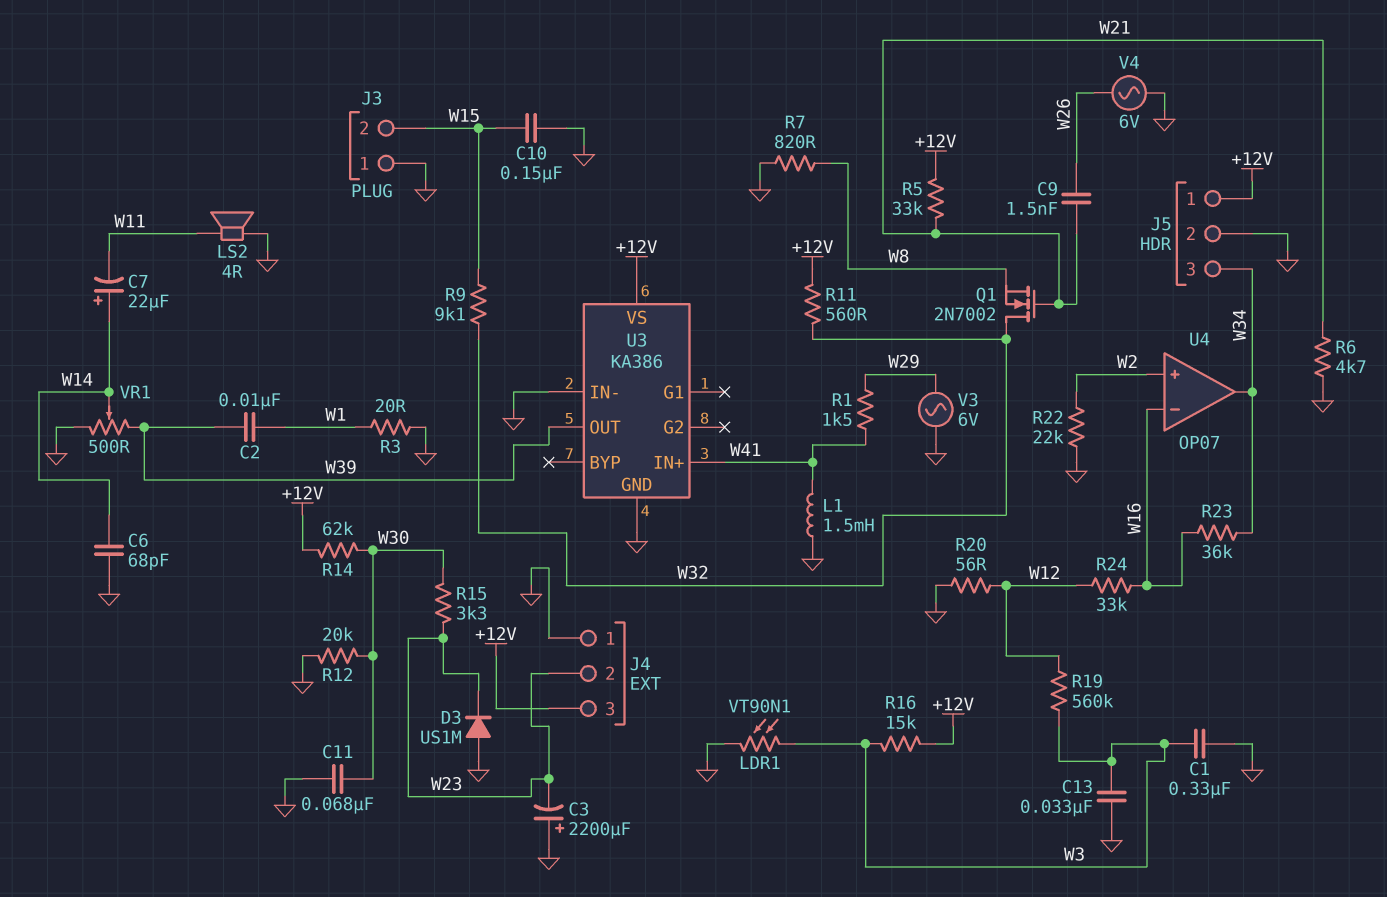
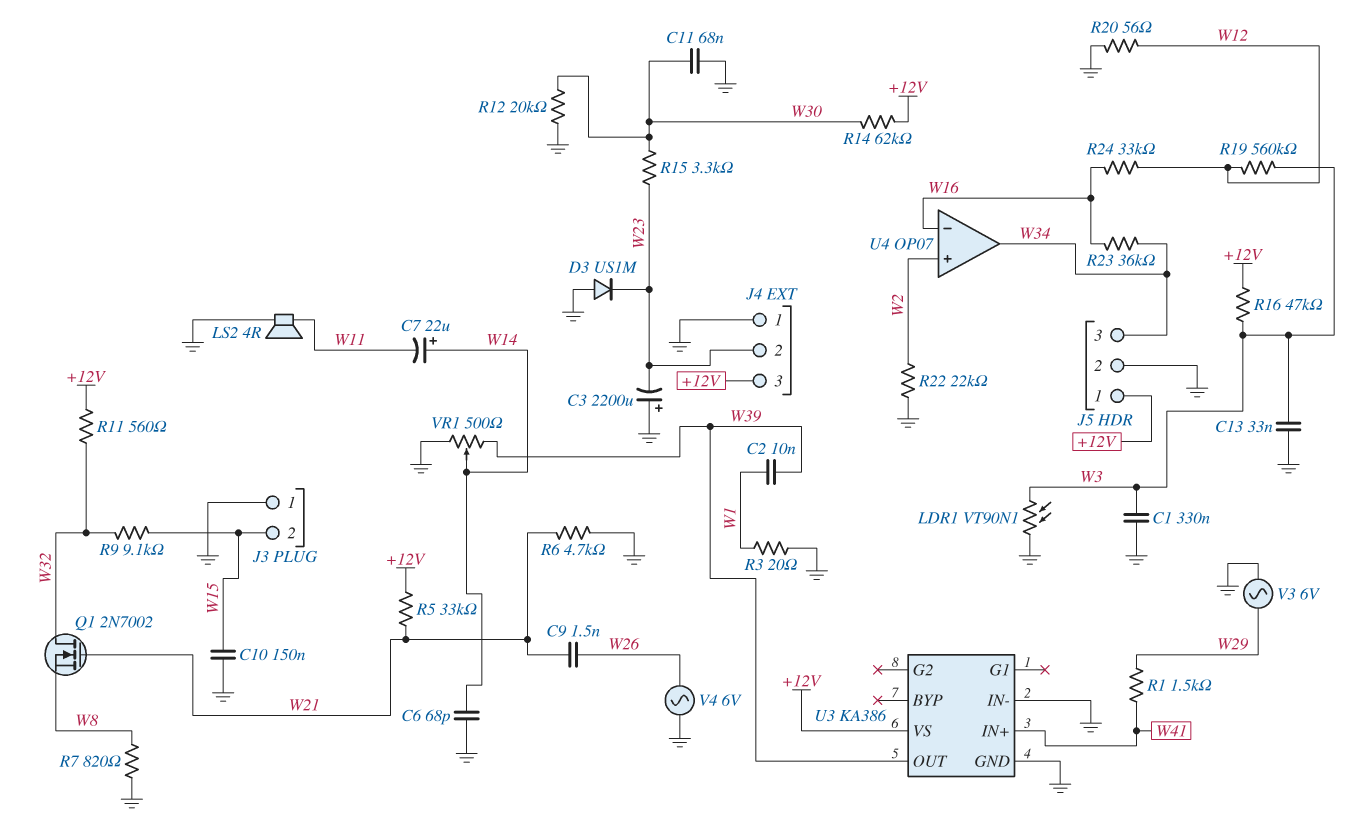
L1: 1.5mH (GND, W41) -> none
R16: 15k (+12V, W3) -> 47k (+12V, W3)

